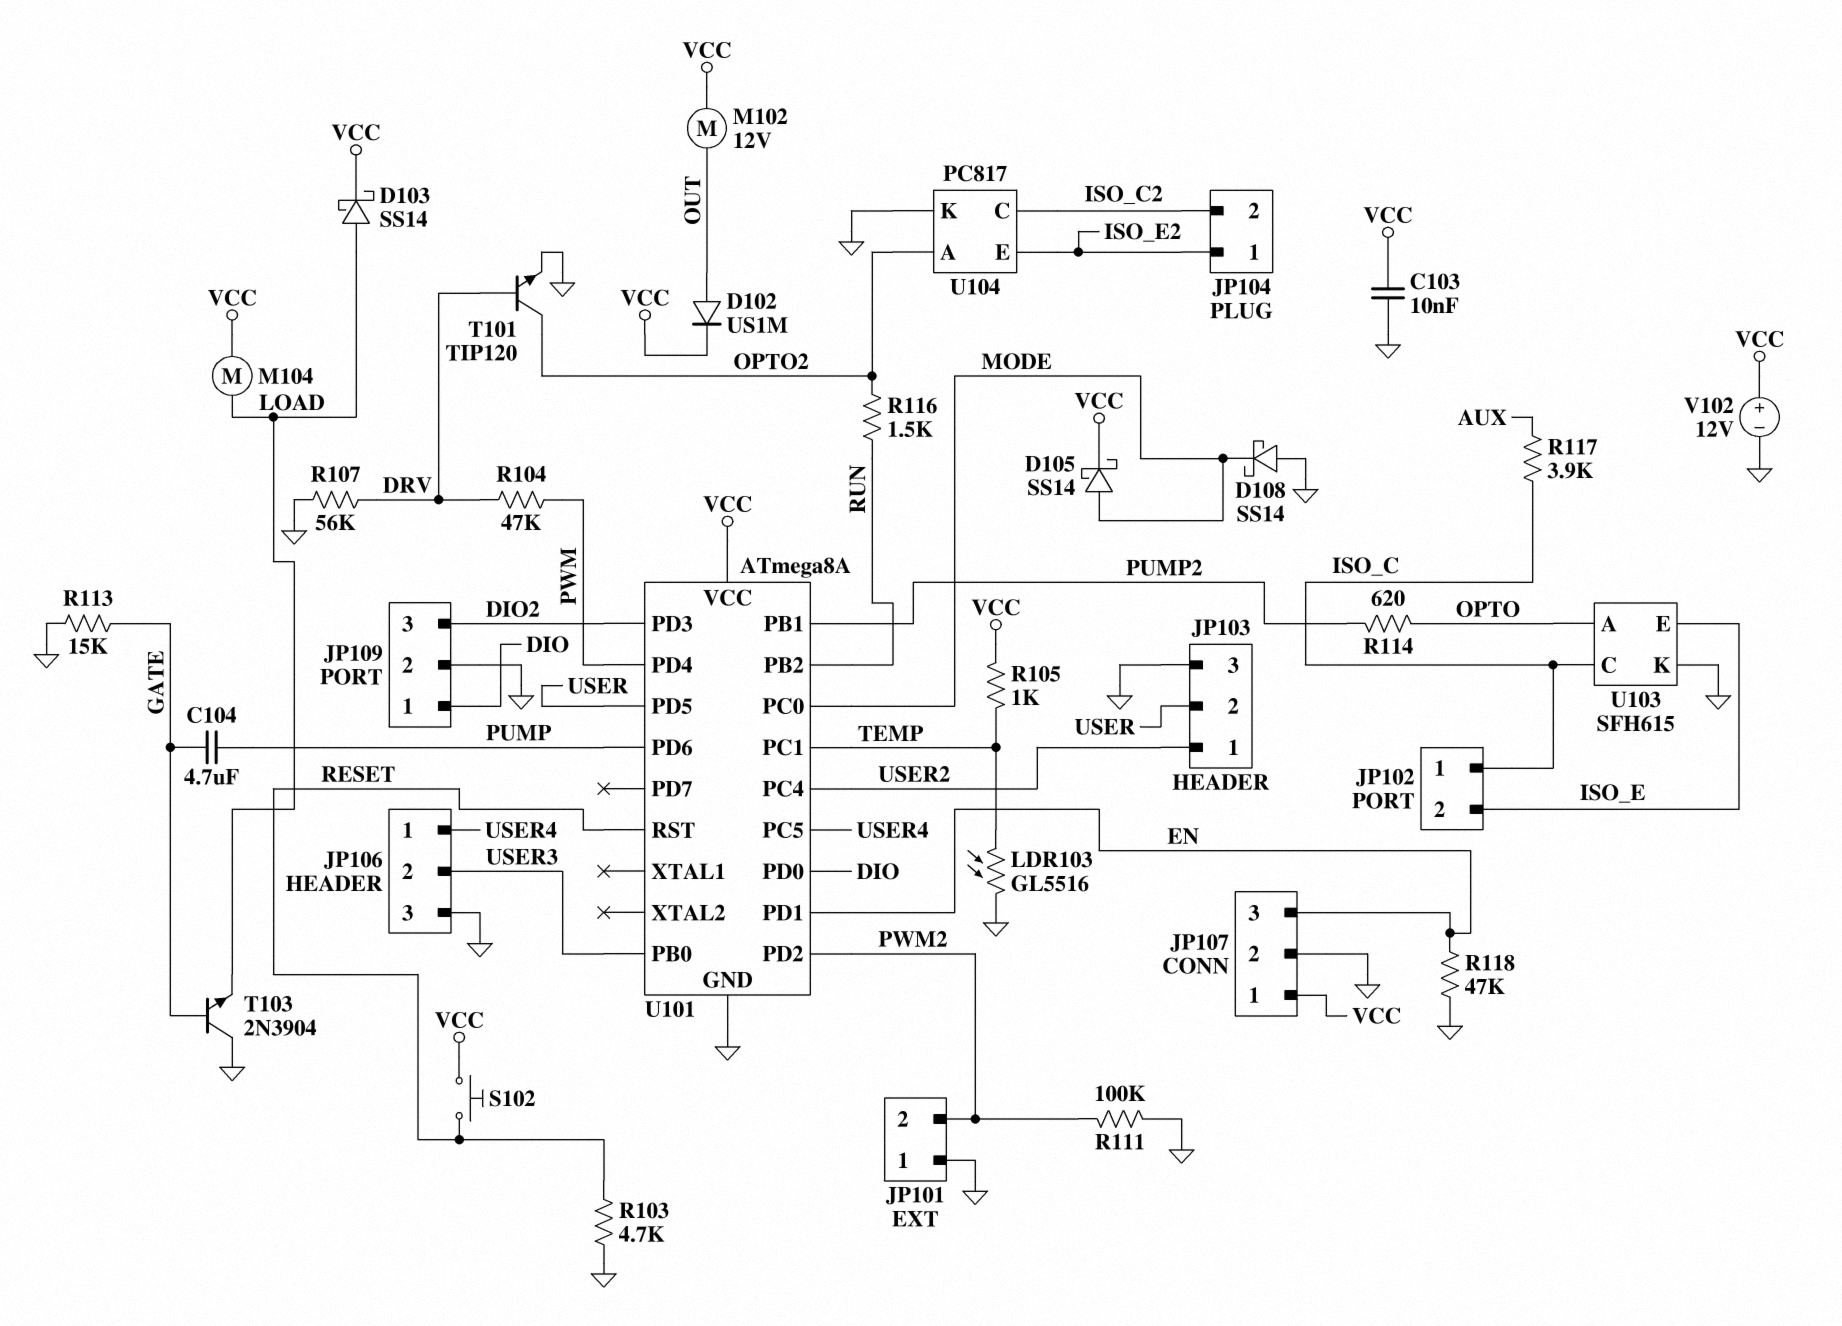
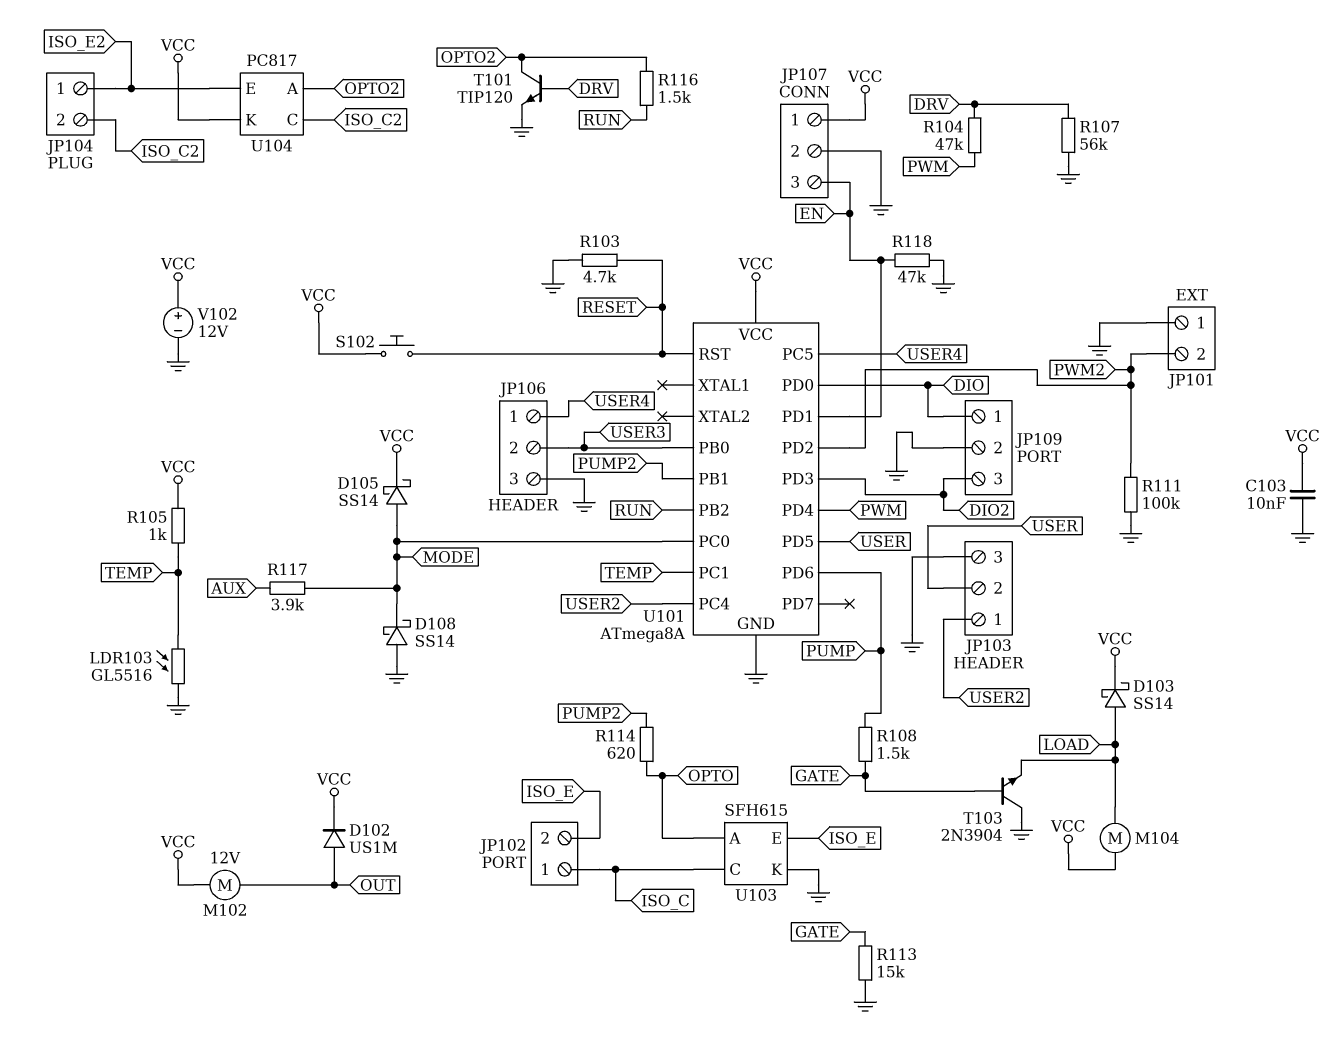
C104: 4.7uF (GATE, PUMP) -> none
R108: none -> 1.5k (GATE, PUMP)
R117: 3.9k (AUX, ISO_C) -> 3.9k (AUX, MODE)
U104 pin K: GND -> VCC

